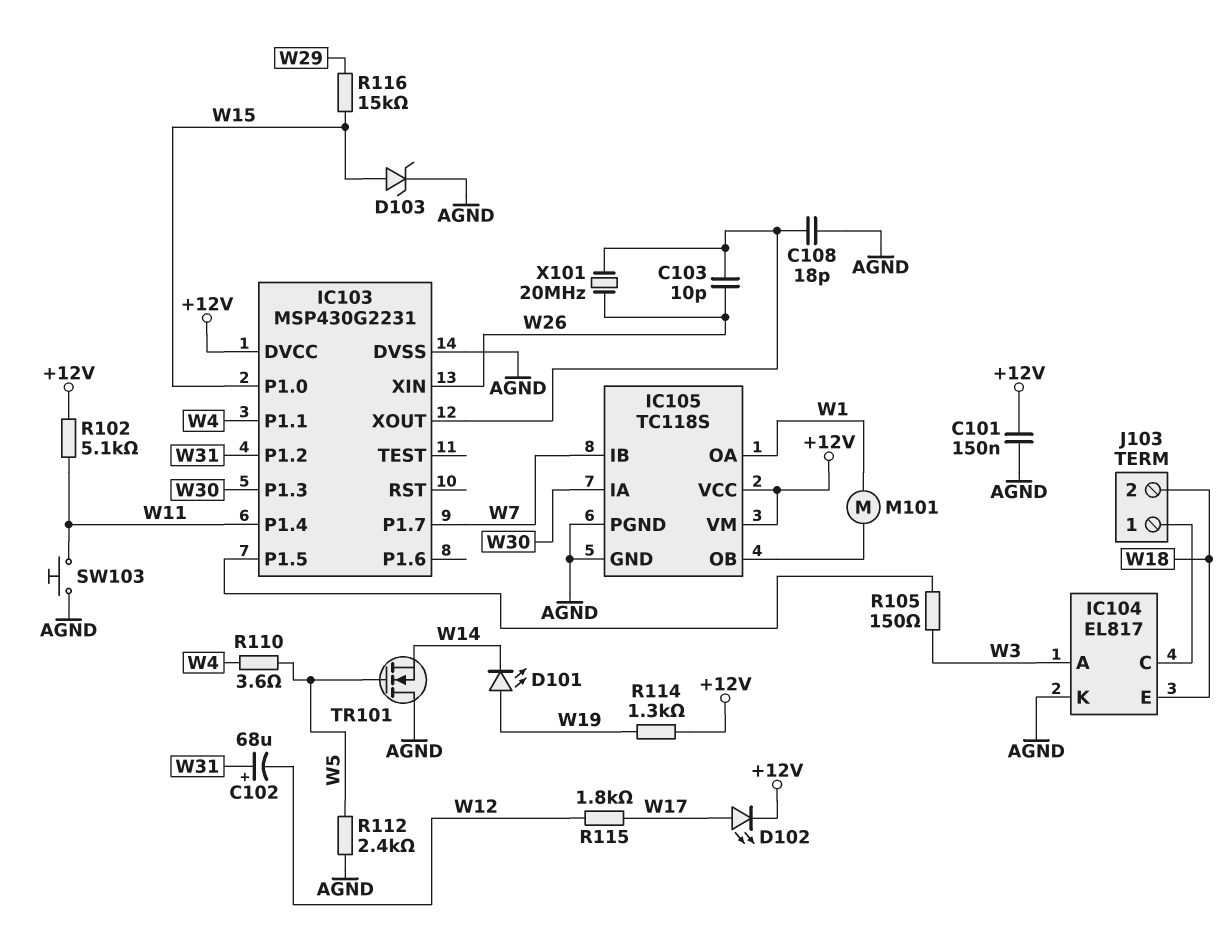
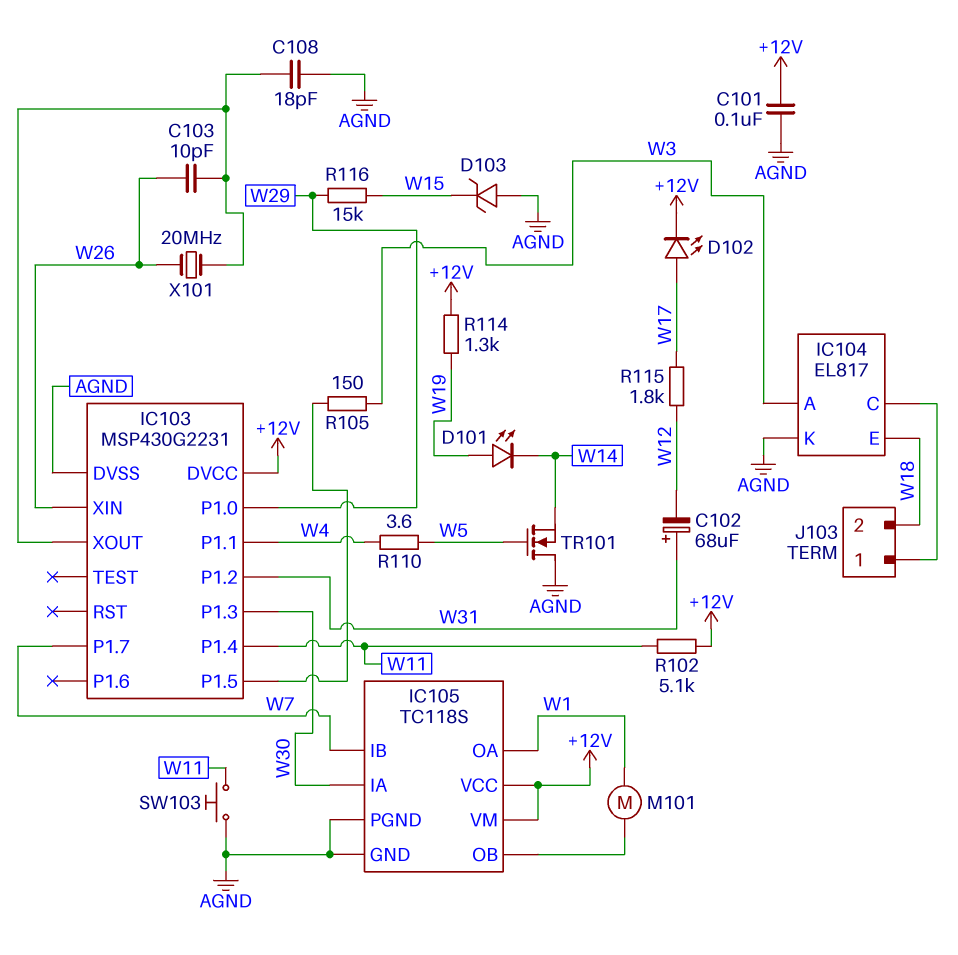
C101: 150nF (+12V, AGND) -> 100nF (+12V, AGND)
D103: zener (A W15, K AGND) -> zener (A AGND, K W15)
IC103 pin P1.0: W15 -> W29
R112: 2.4k (AGND, W5) -> none

